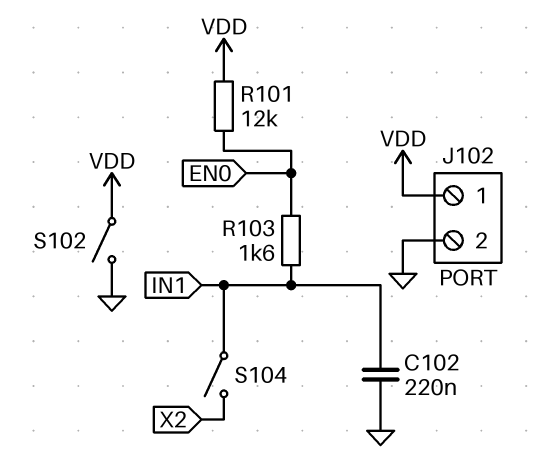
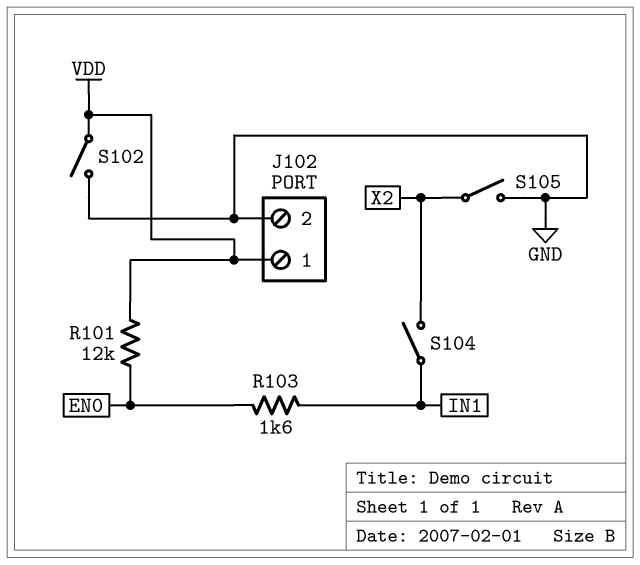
C102: 220nF (GND, IN1) -> none
S105: none -> switch (GND, X2)

